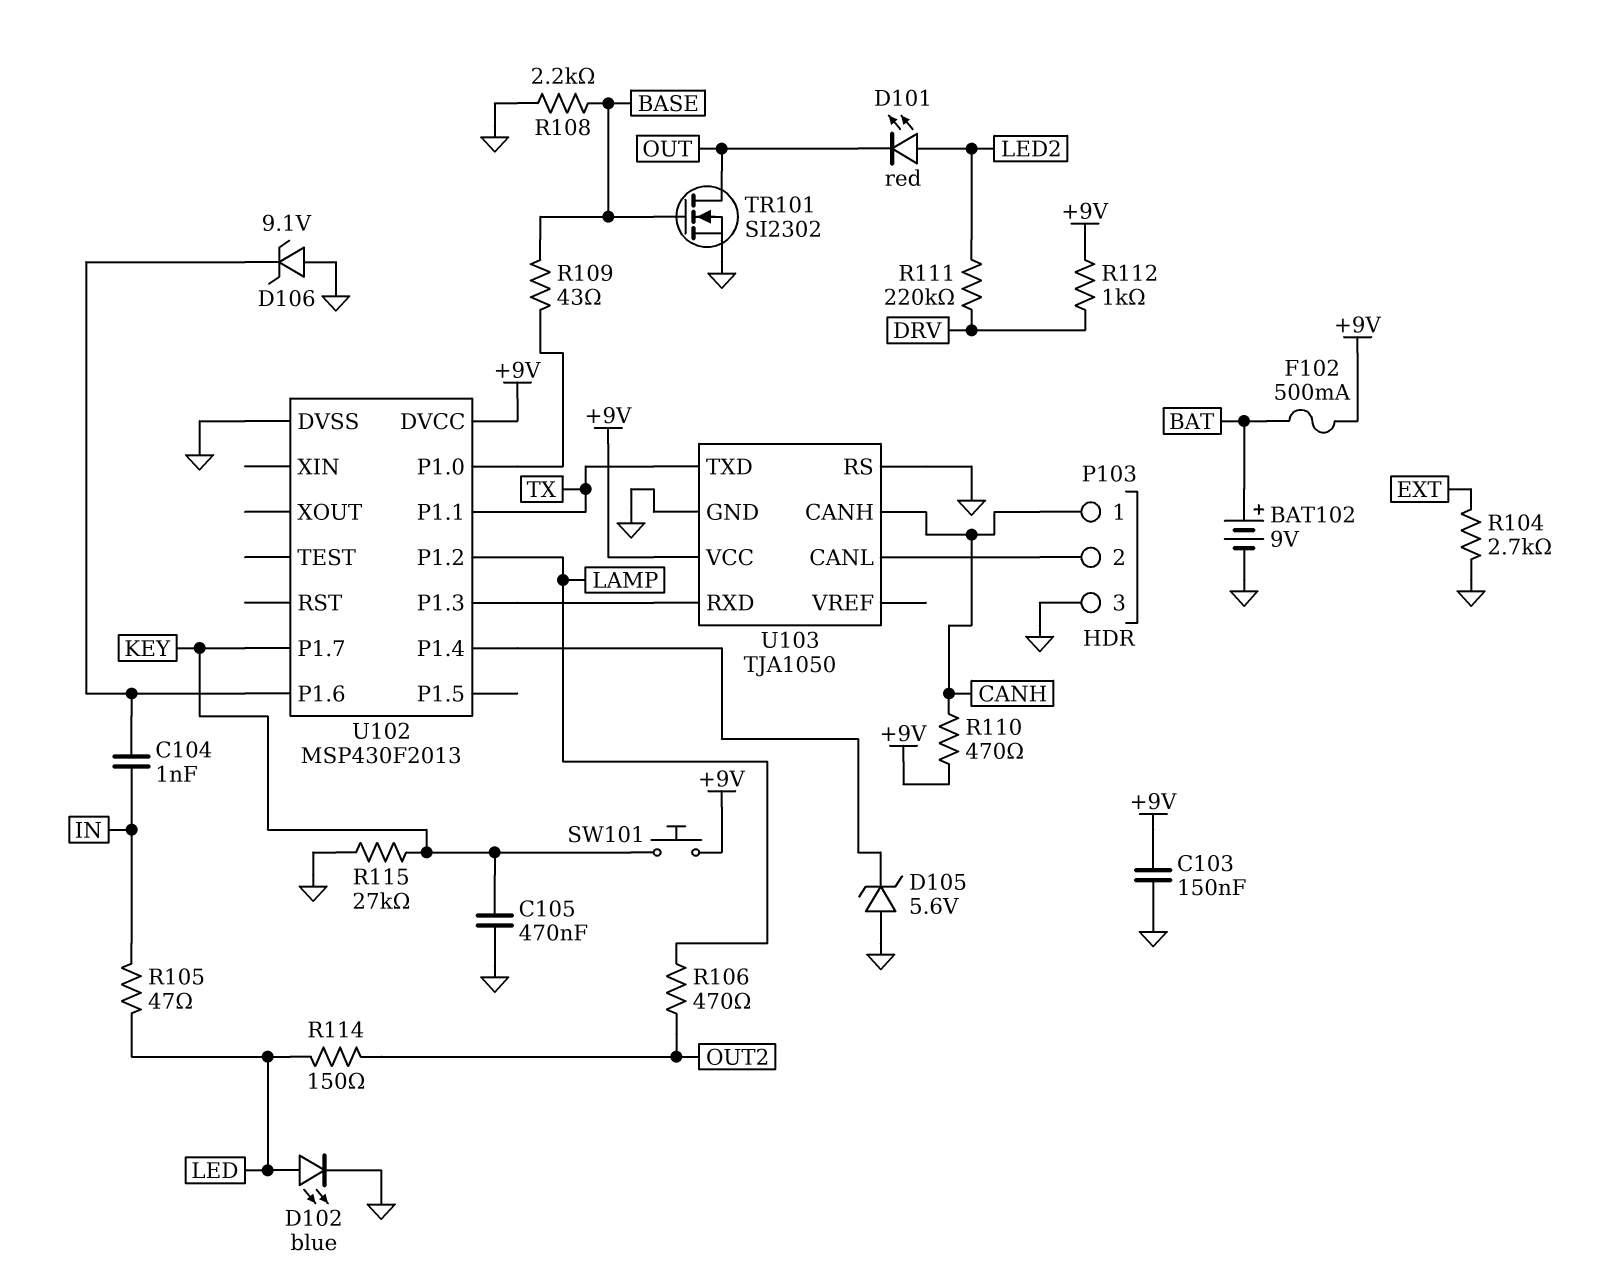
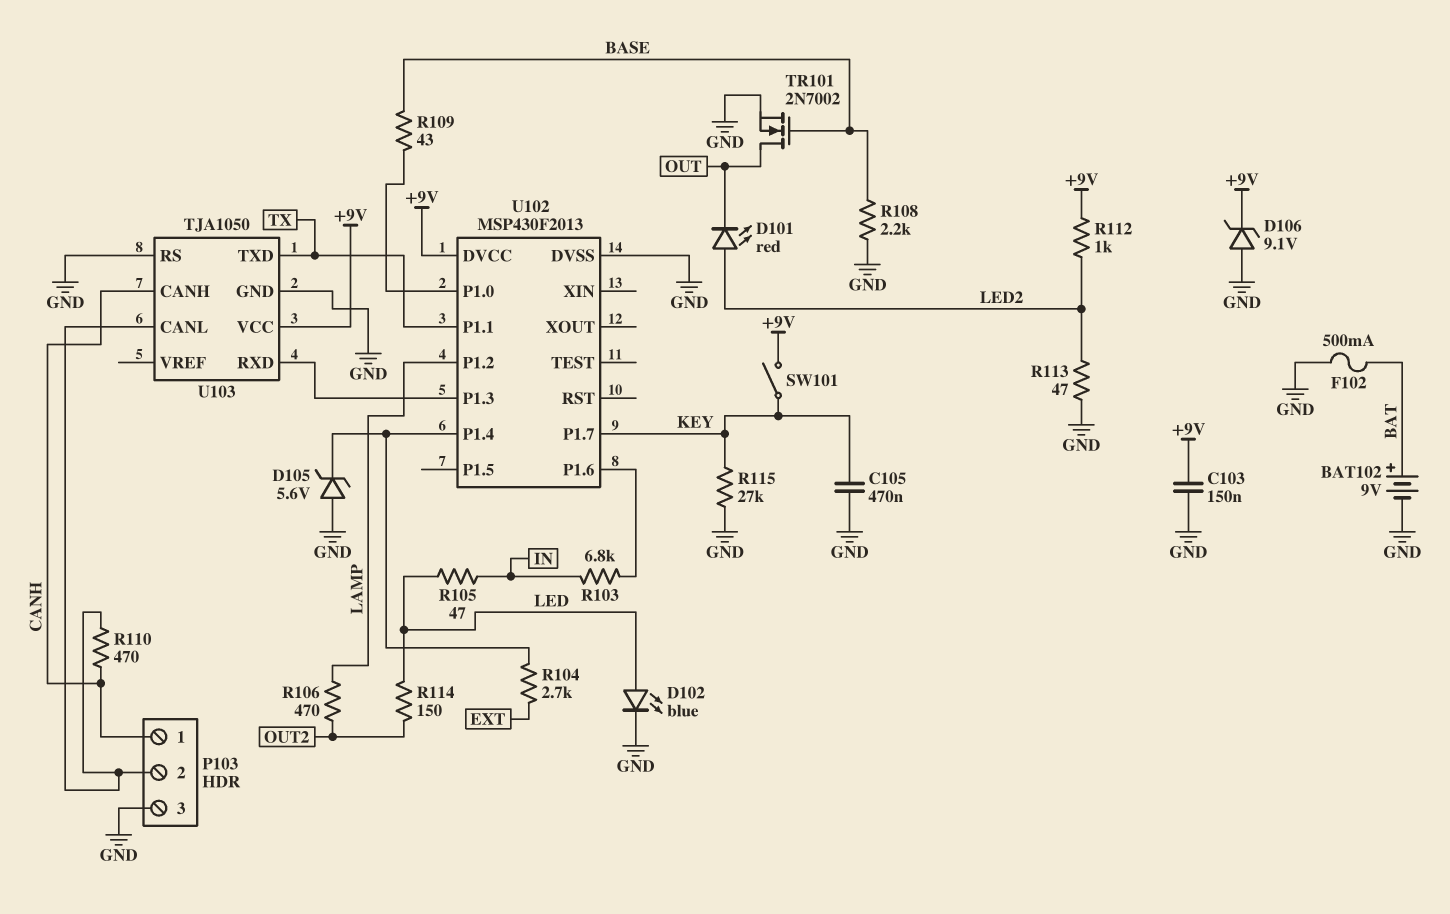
C104: 1nF (IN, U102/P1.6) -> none
D106: zener 9.1V (A GND, K U102/P1.6) -> zener 9.1V (A GND, K +9V)
F102: 500mA (+9V, BAT) -> 500mA (BAT, GND)
R103: none -> 6.8k (IN, U102/P1.6)
R104: 2.7k (EXT, GND) -> 2.7k (EXT, U102/P1.4)
R110: 470 (+9V, CANH) -> 470 (CANH, P103/2)
R111: 220k (DRV, LED2) -> none
R112: 1k (+9V, DRV) -> 1k (+9V, LED2)
R113: none -> 47 (GND, LED2)
SW101: button (+9V, KEY) -> switch (+9V, KEY)
TR101: NMOS SI2302 (G BASE, D OUT, S GND) -> NMOS 2N7002 (G BASE, D OUT, S GND)

